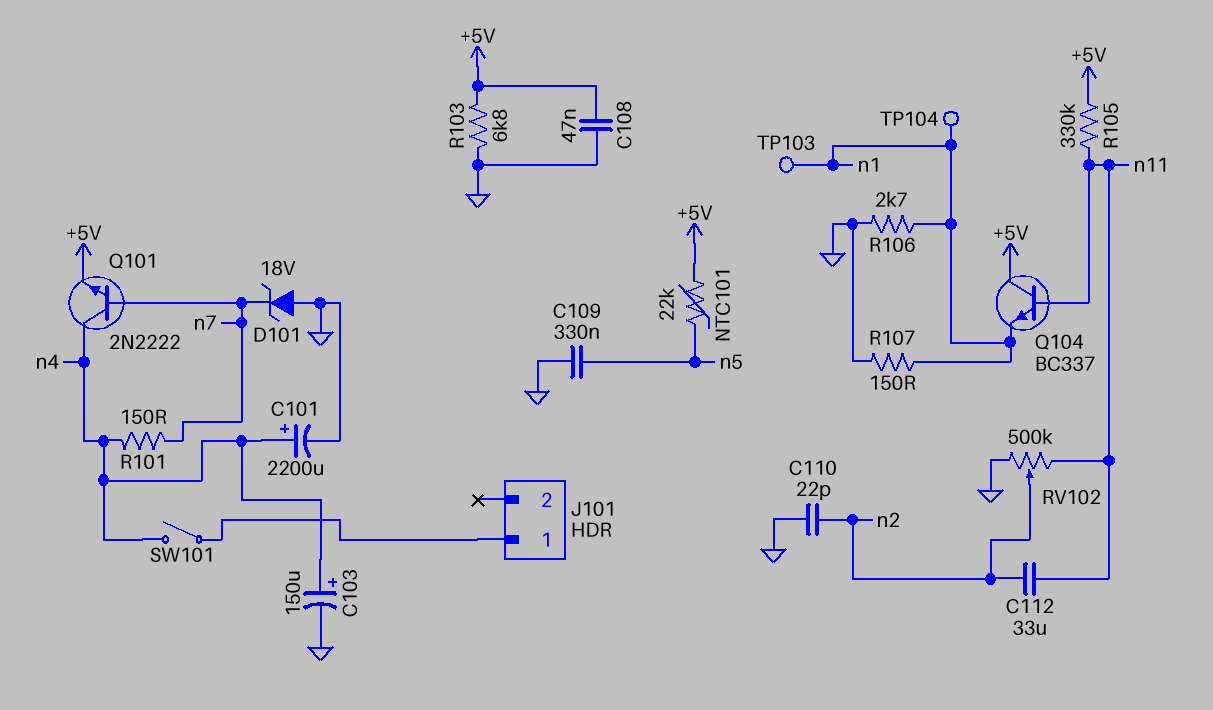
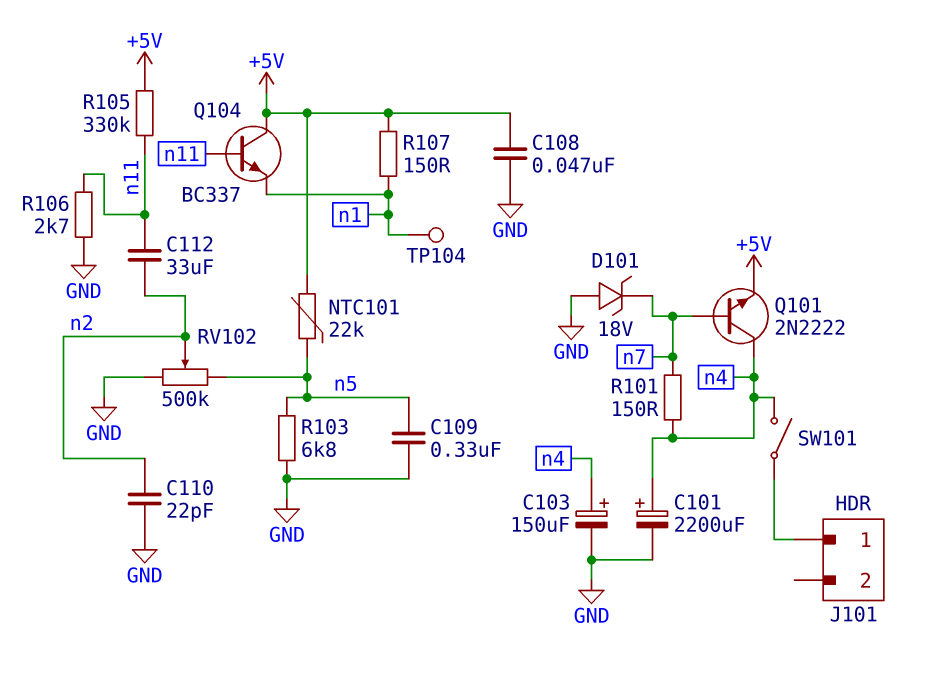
R103: 6.8k (+5V, GND) -> 6.8k (GND, n5)
R106: 2.7k (GND, n1) -> 2.7k (GND, n11)
R107: 150 (GND, n1) -> 150 (+5V, n1)
RV102: 500k (GND, n11, wiper n2) -> 500k (GND, n5, wiper n2)
TP103: test point (n1) -> none

